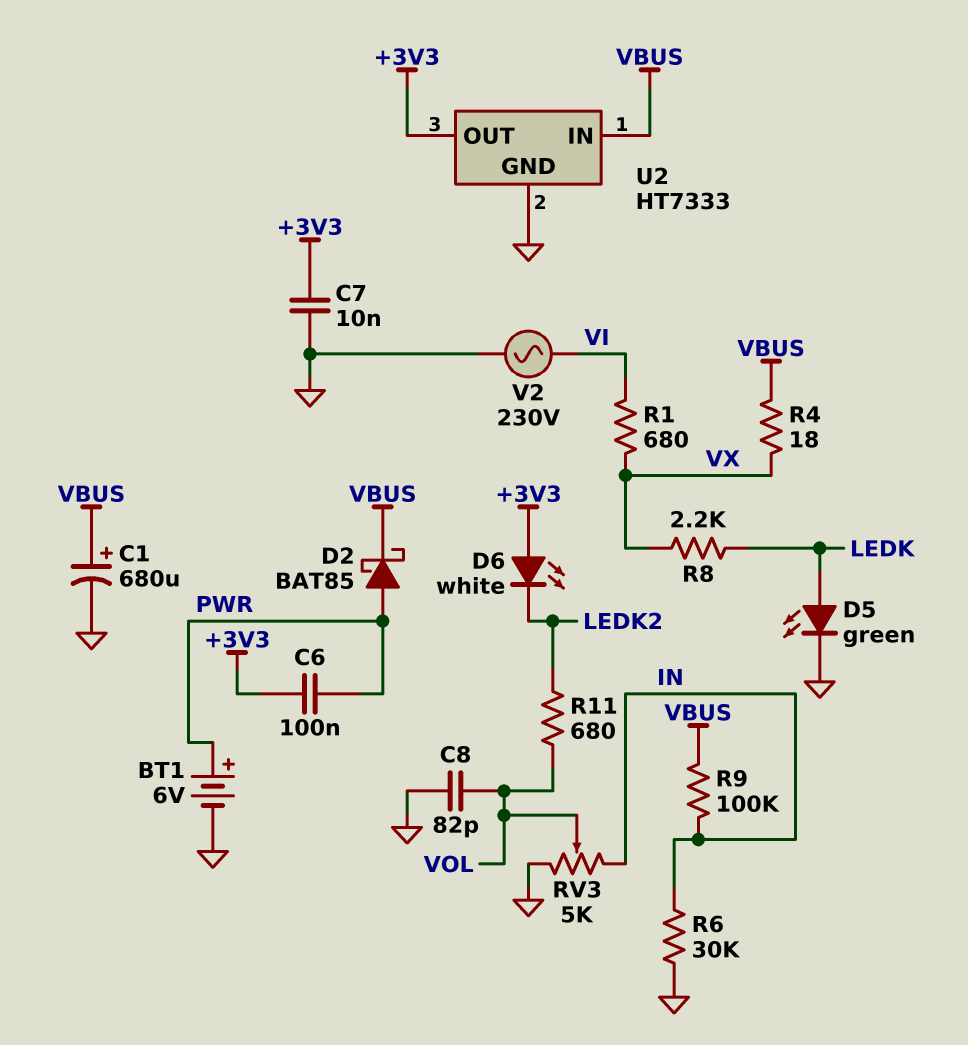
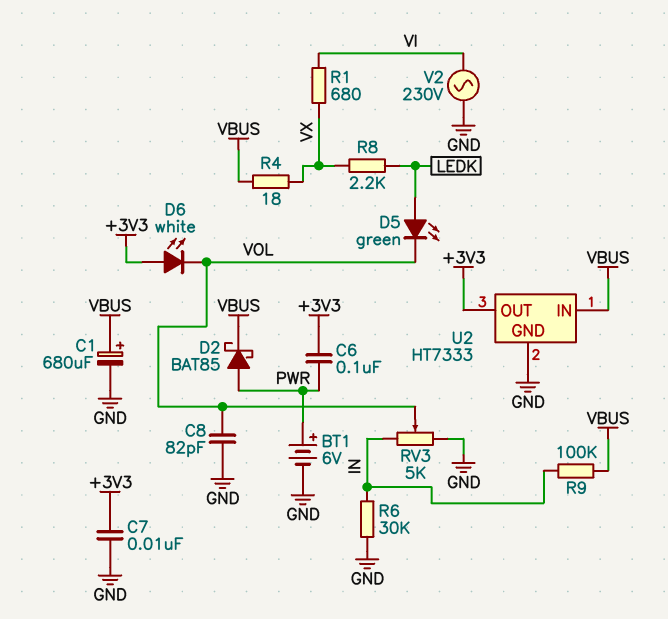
D5: LED green (A LEDK, K GND) -> LED green (A LEDK, K VOL)
D6: LED white (A +3V3, K LEDK2) -> LED white (A +3V3, K VOL)
R11: 680 (LEDK2, VOL) -> none

